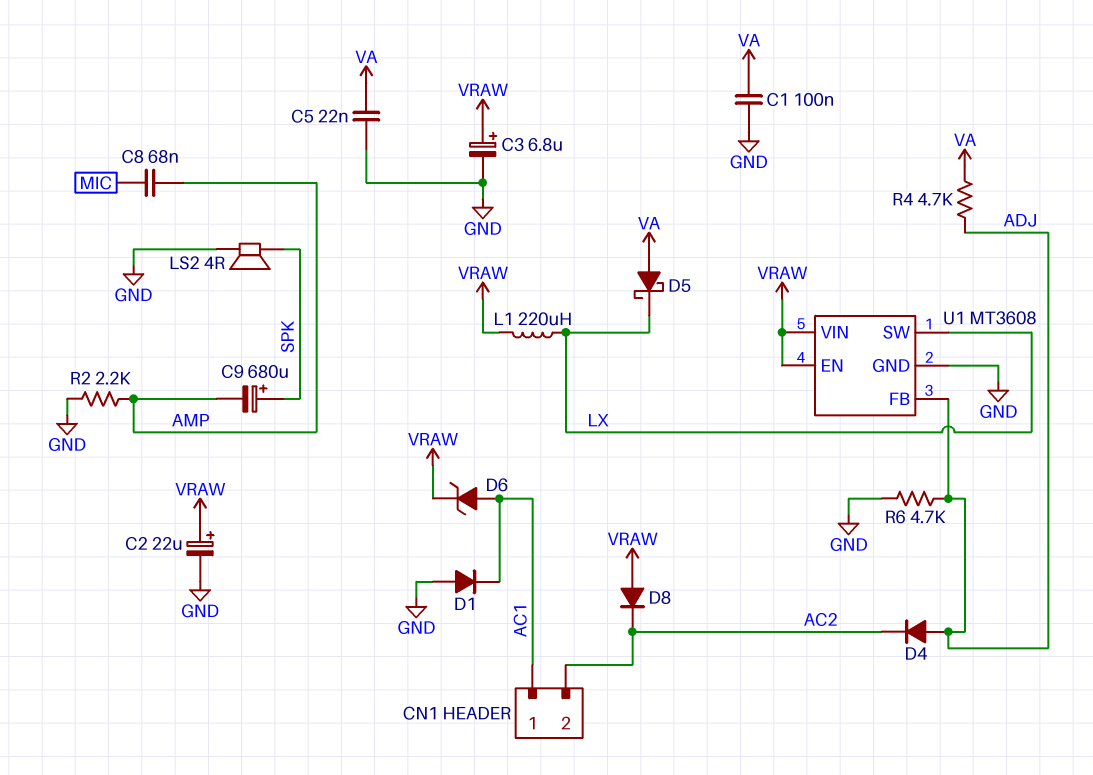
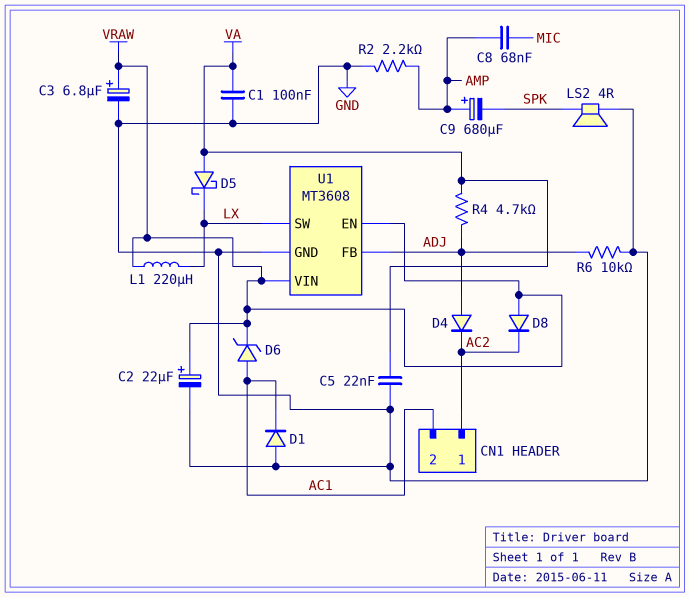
C9: 680uF (plus SPK, minus AMP) -> 680uF (plus AMP, minus SPK)
CN1 pin 1: AC1 -> AC2
CN1 pin 2: AC2 -> AC1
R6: 4.7k (ADJ, GND) -> 10k (ADJ, GND)

